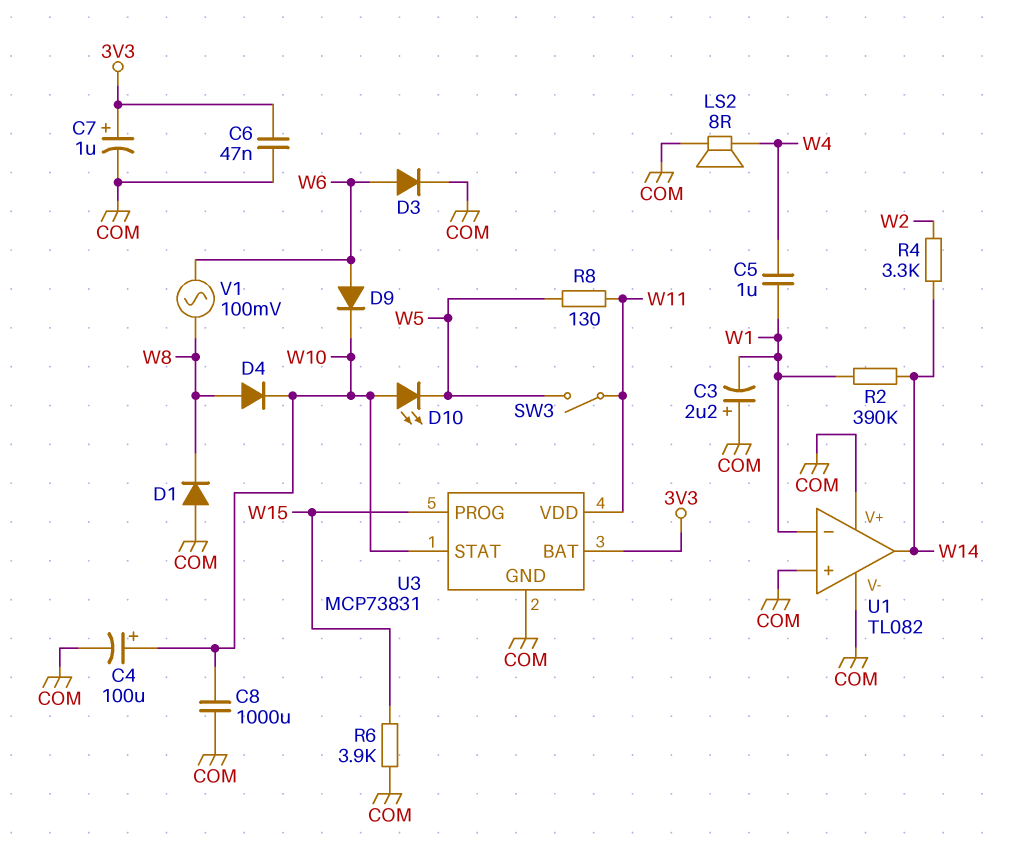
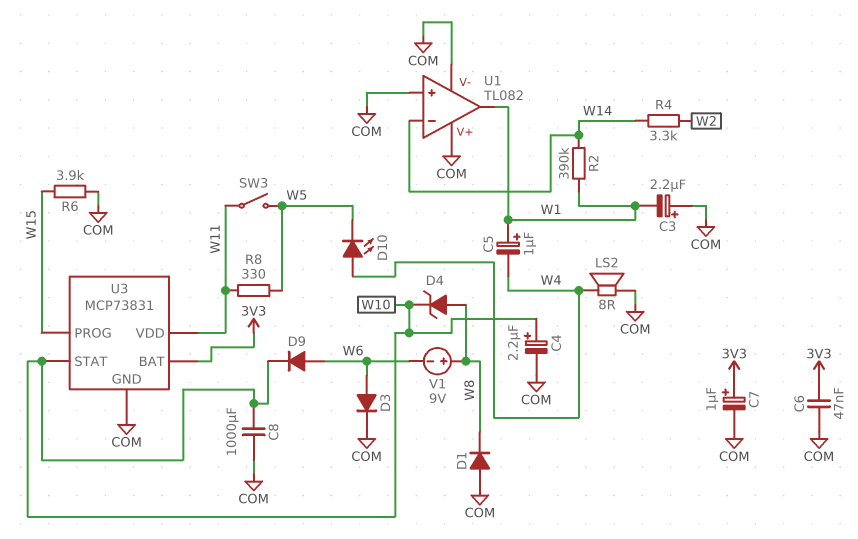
C4: 100uF (plus W10, minus COM) -> 2.2uF (plus W10, minus COM)
C5: 1uF (W1, W4) -> 1uF (plus W1, minus W4)
D4: diode (A W8, K W10) -> zener (A W8, K W10)
D10: LED (A W10, K W5) -> LED (A W4, K W5)
R8: 130 (W5, W11) -> 330 (W5, W11)
U1 pin in-: W1 -> W14
U1 pin out: W14 -> W1
V1: AC 100mV (W6, W8) -> 9V (plus W8, minus W6)

